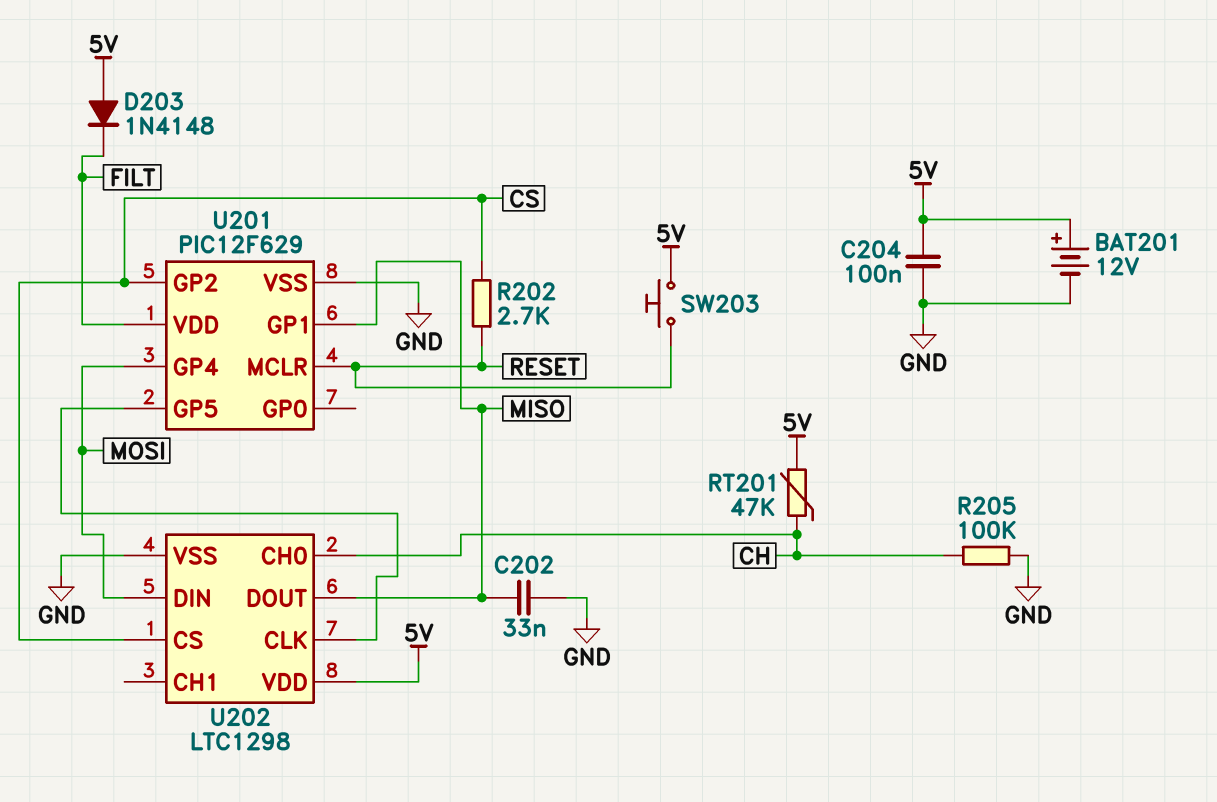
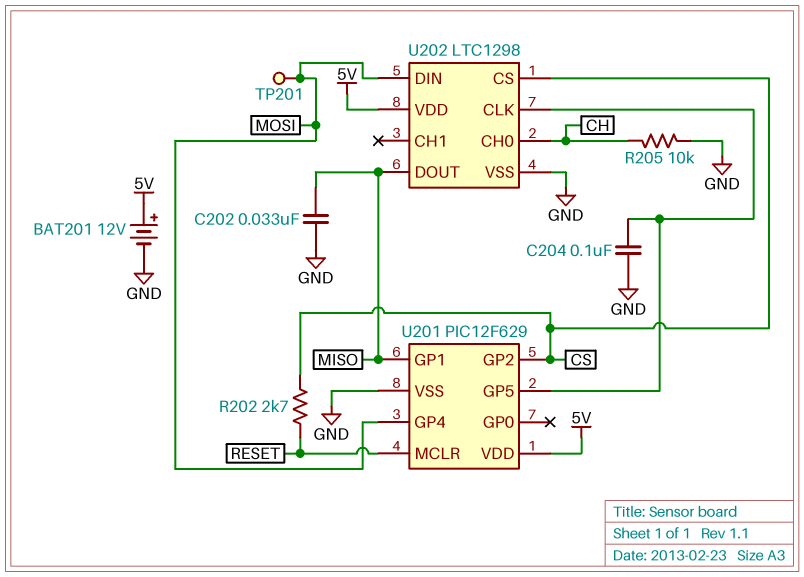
C204: 100nF (5V, GND) -> 100nF (GND, U201/GP5)
D203: diode 1N4148 (A 5V, K FILT) -> none
R205: 100k (CH, GND) -> 10k (CH, GND)
RT201: 47k (5V, CH) -> none
SW203: button (5V, RESET) -> none
TP201: none -> test point (MOSI)
U201 pin VDD: FILT -> 5V

